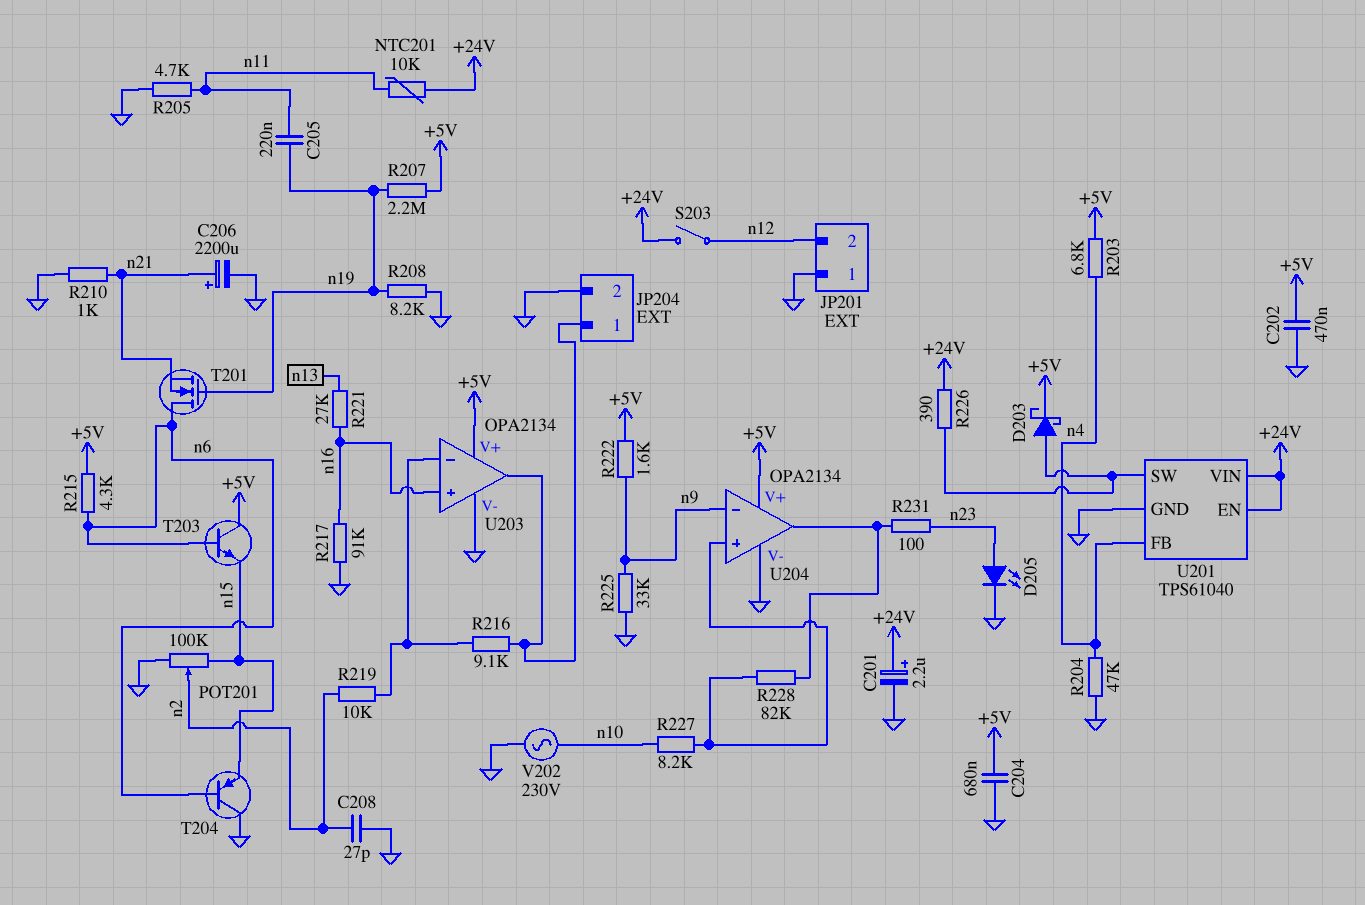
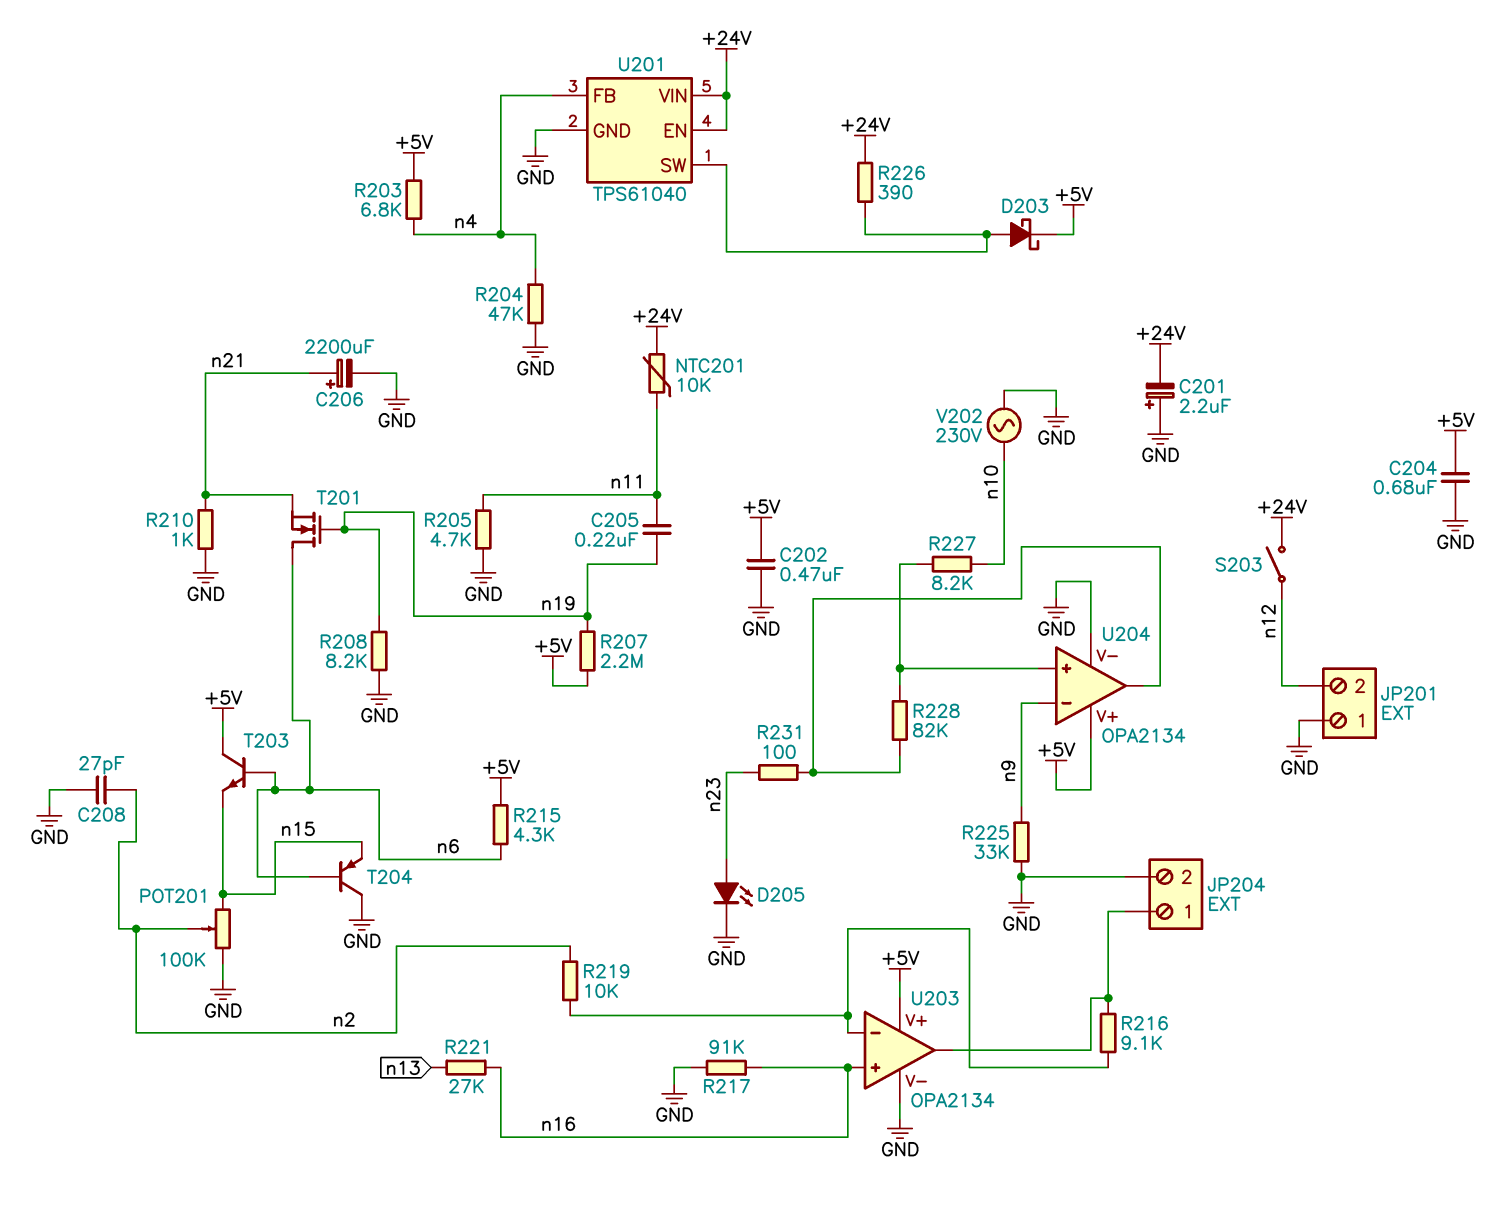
C201: 2.2uF (plus +24V, minus GND) -> 2.2uF (plus GND, minus +24V)
R222: 1.6k (+5V, n9) -> none

